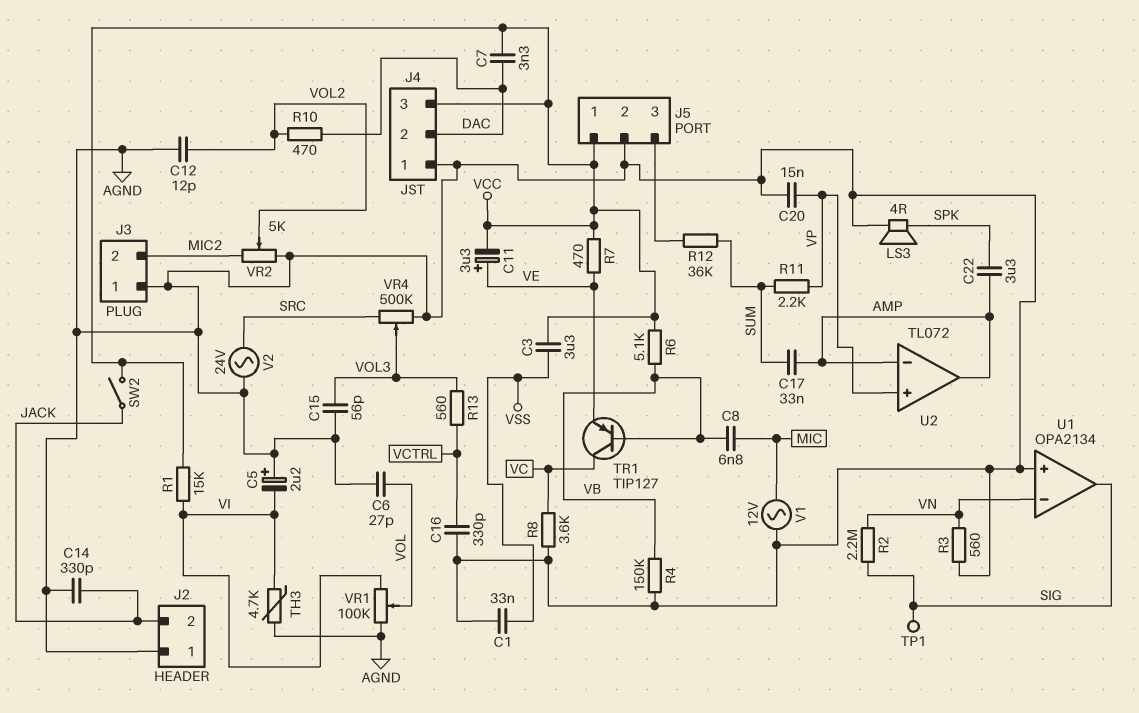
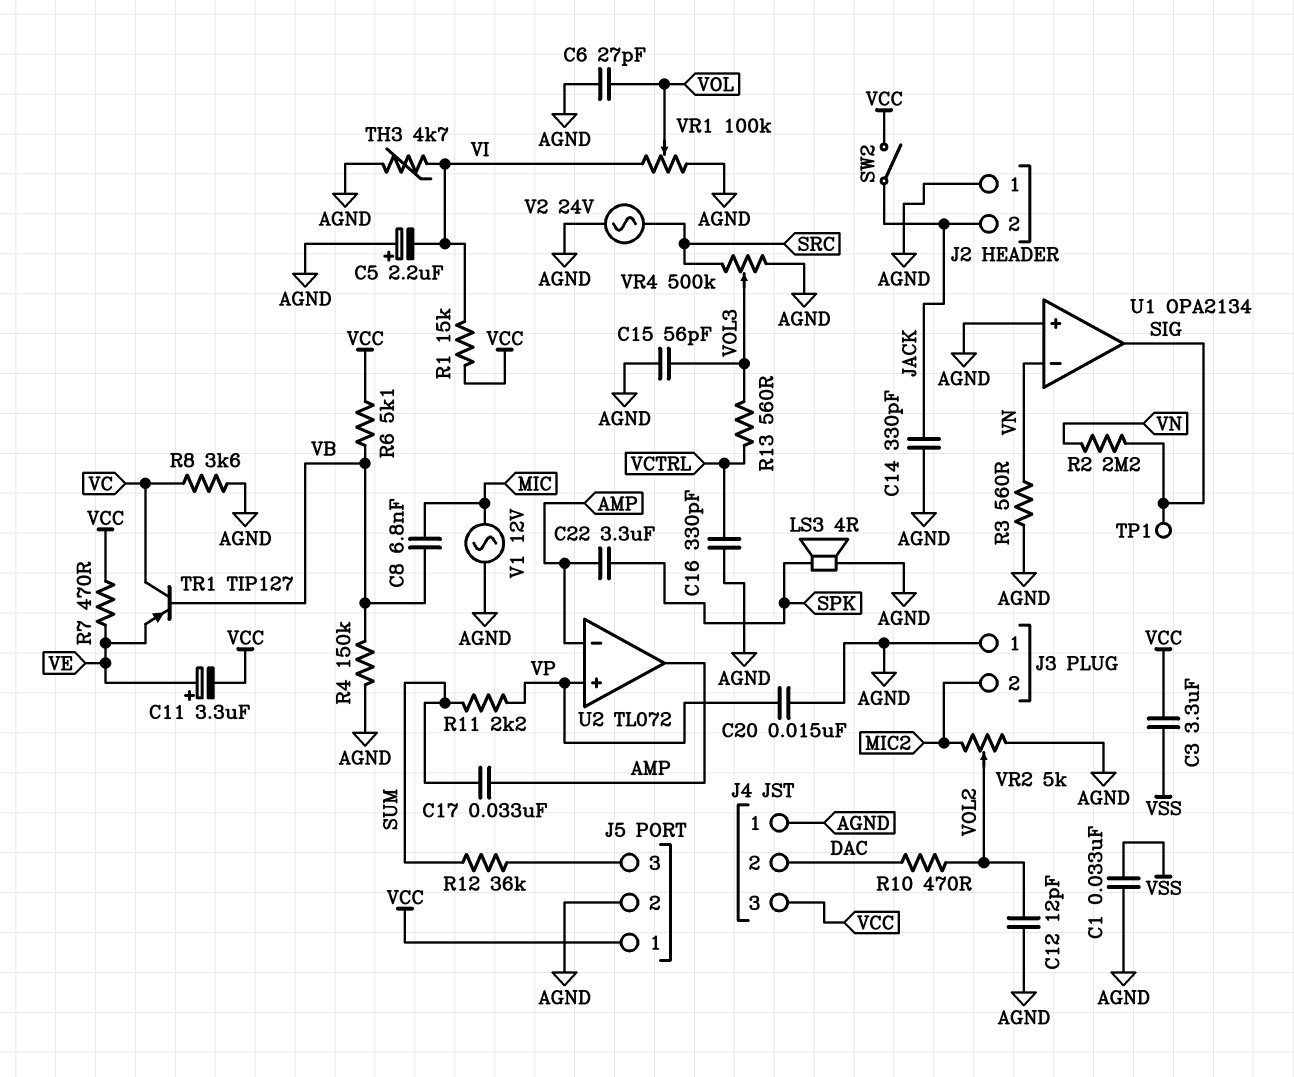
C7: 3.3nF (DAC, VCC) -> none

